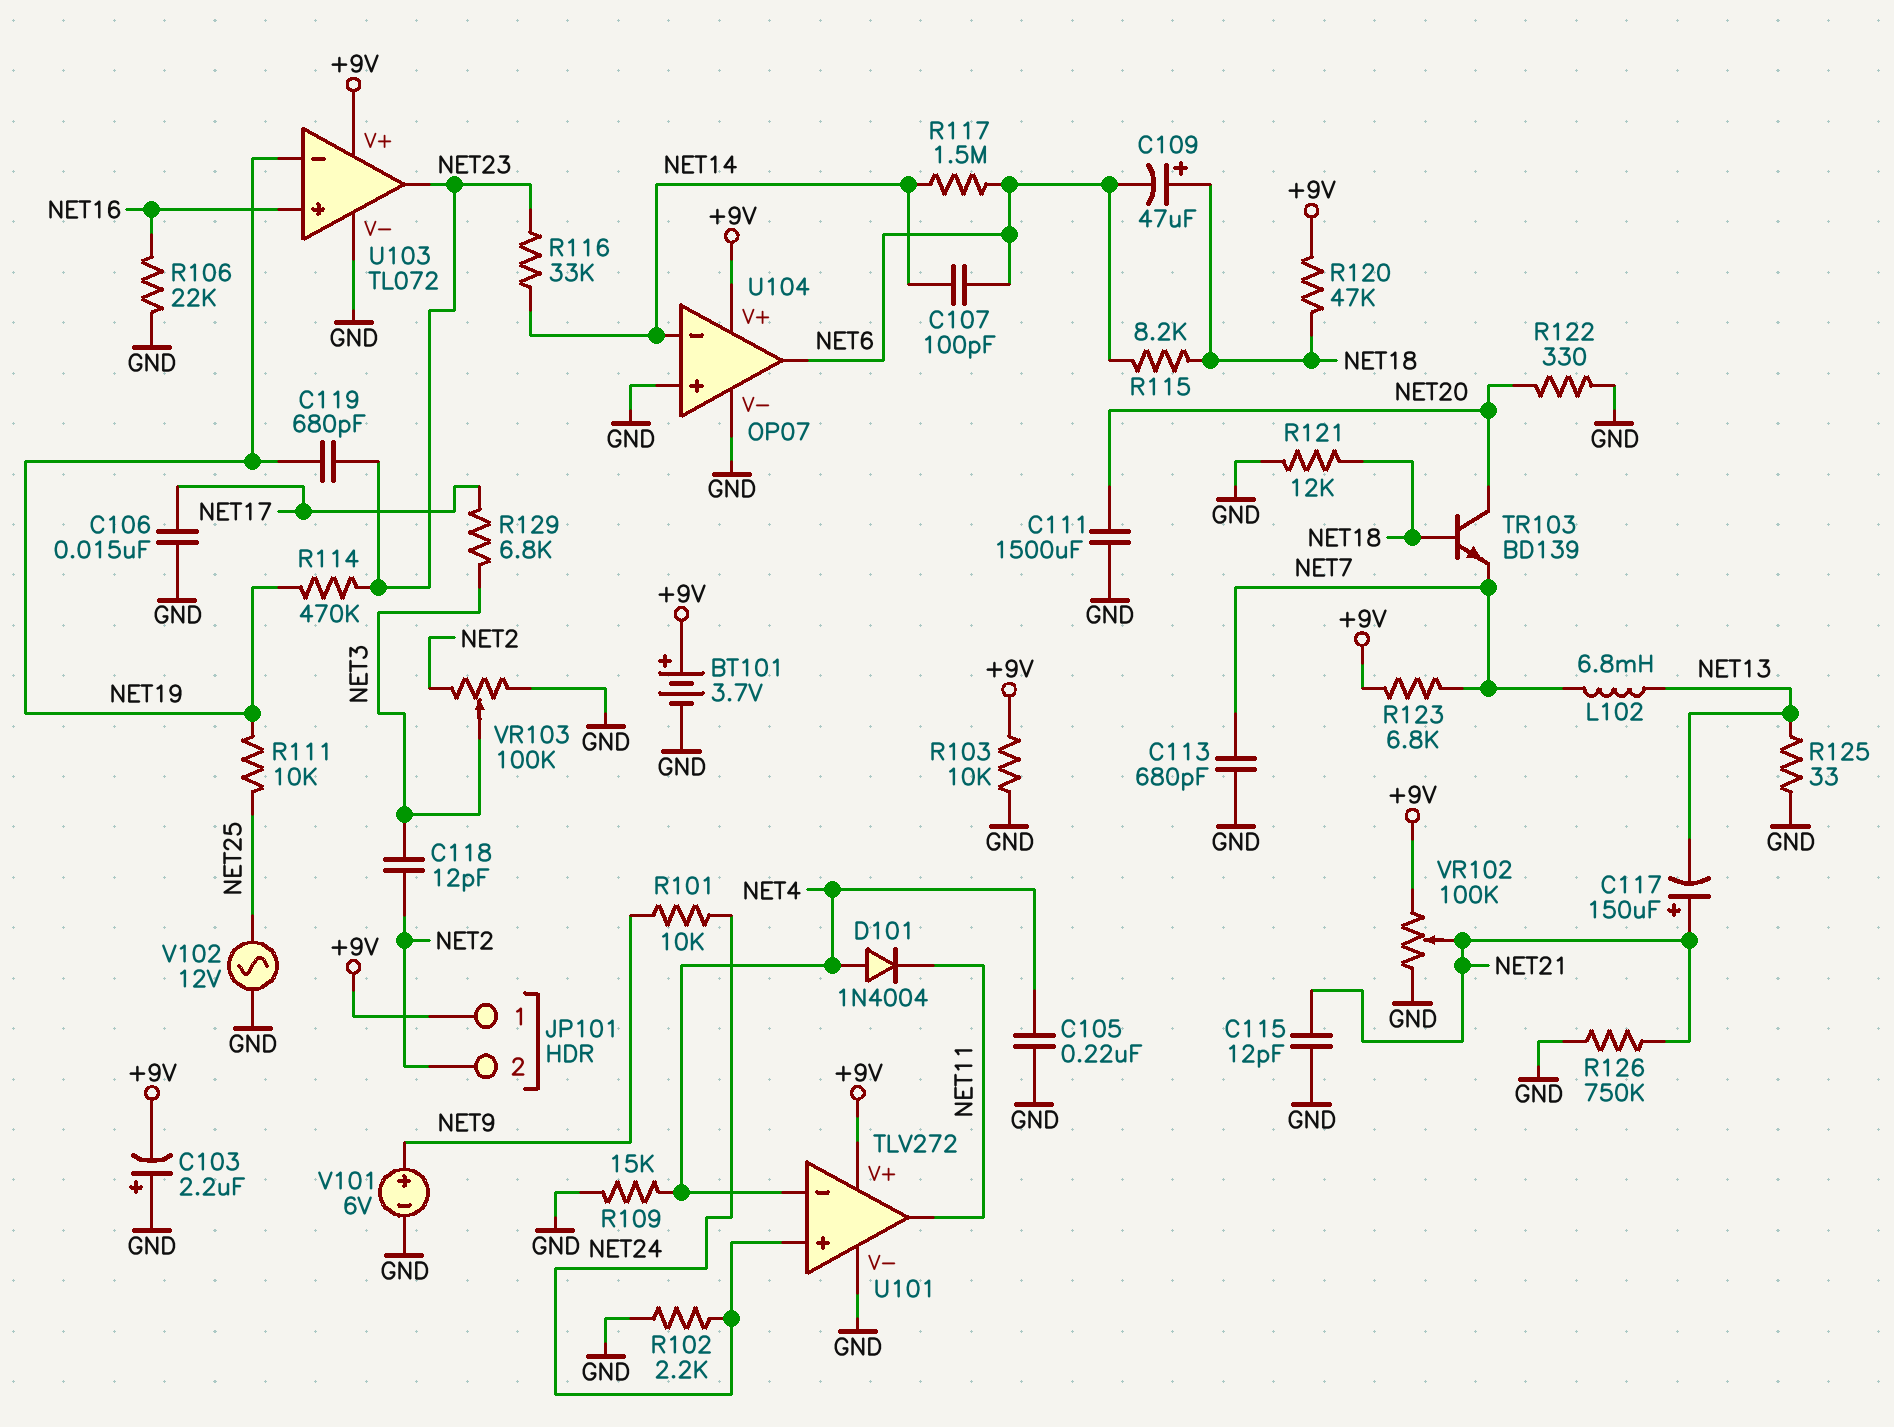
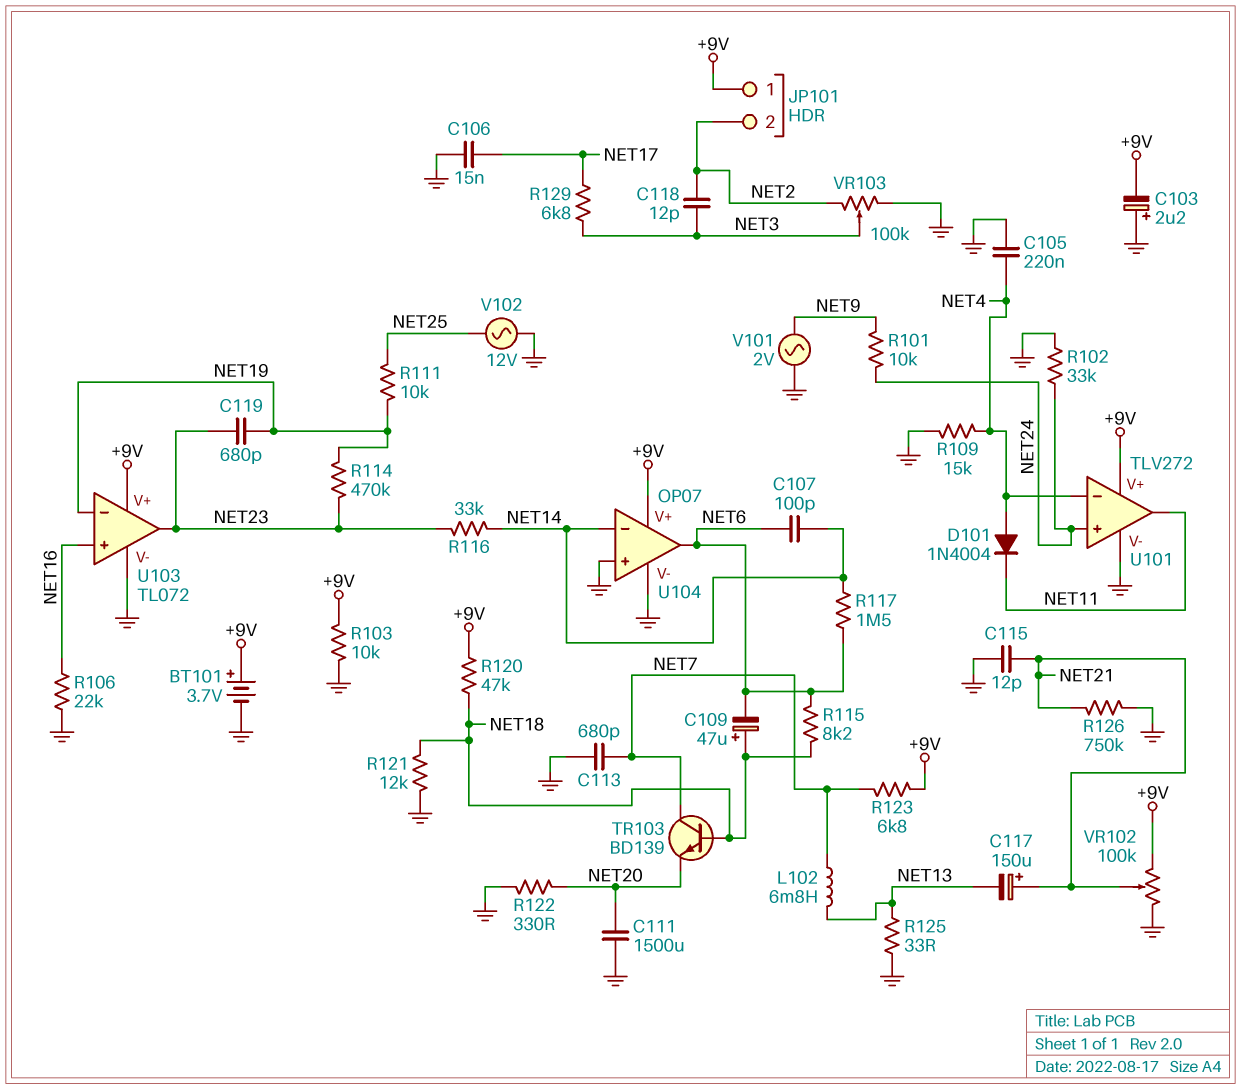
R102: 2.2k (GND, NET24) -> 33k (GND, NET24)
TR103: NPN BD139 (B NET18, C NET20, E NET7) -> NPN BD139 (B NET18, C NET7, E NET20)
V101: 6V (plus NET9, minus GND) -> AC 2V (GND, NET9)

